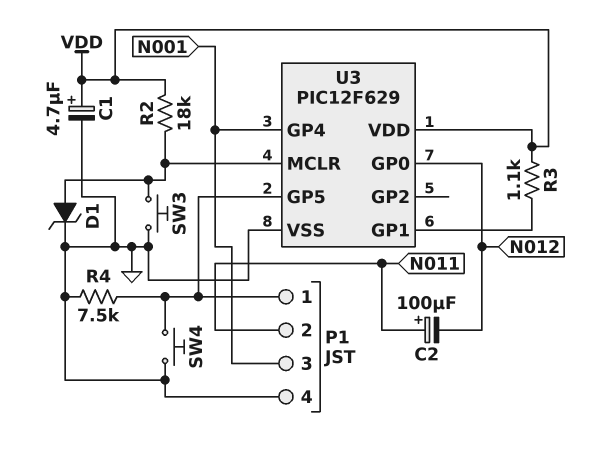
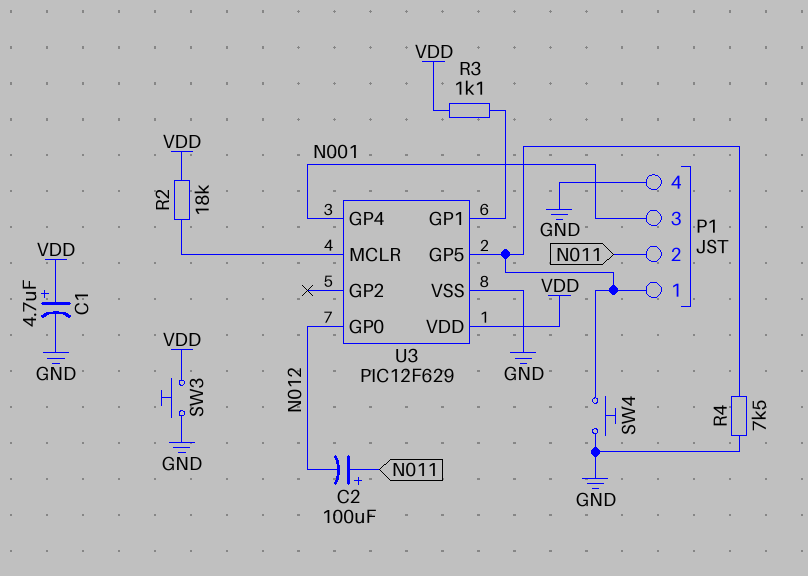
D1: zener (A U3/MCLR, K GND) -> none
SW3: button (GND, U3/MCLR) -> button (GND, VDD)

